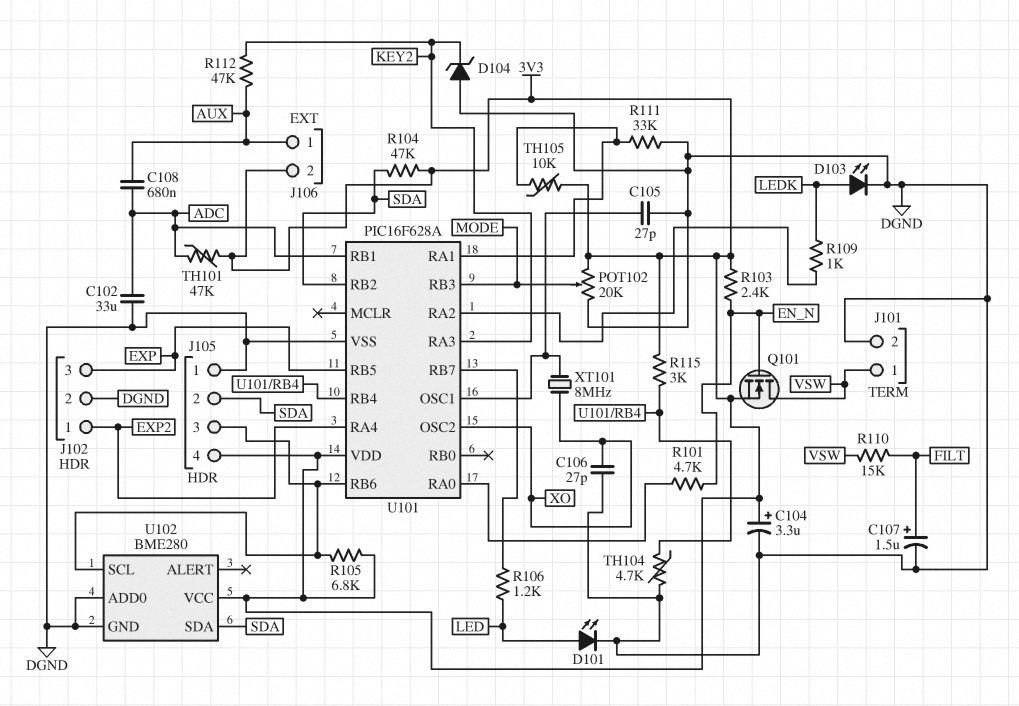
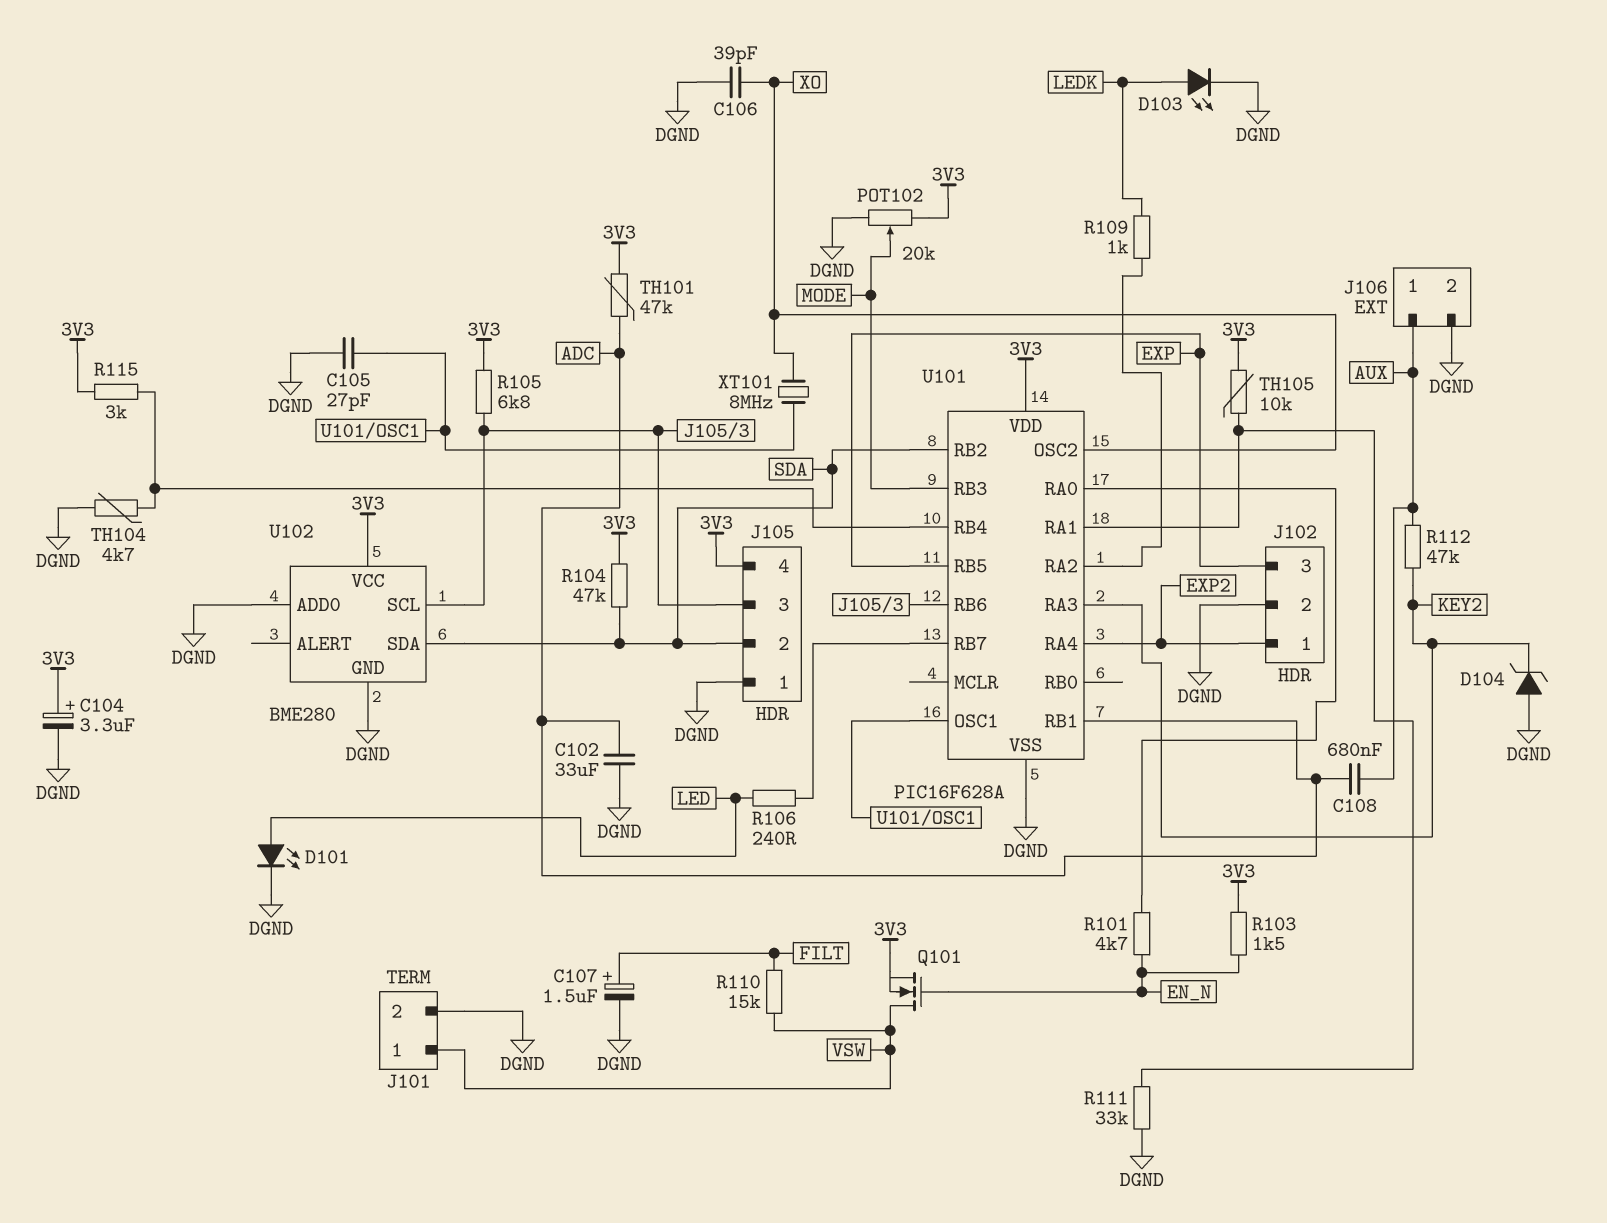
C106: 27pF (DGND, XO) -> 39pF (DGND, XO)
J106 pin 2: 3V3 -> DGND
R103: 2.4k (3V3, EN_N) -> 1.5k (3V3, EN_N)
R106: 1.2k (LED, U101/RB7) -> 240 (LED, U101/RB7)

